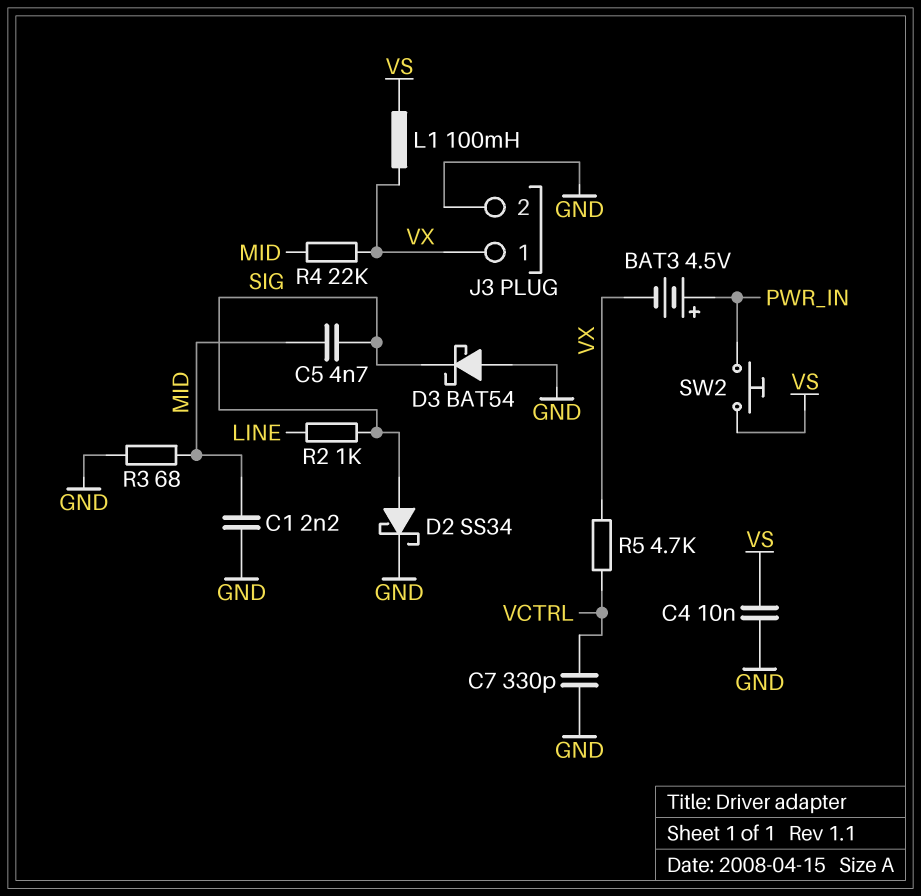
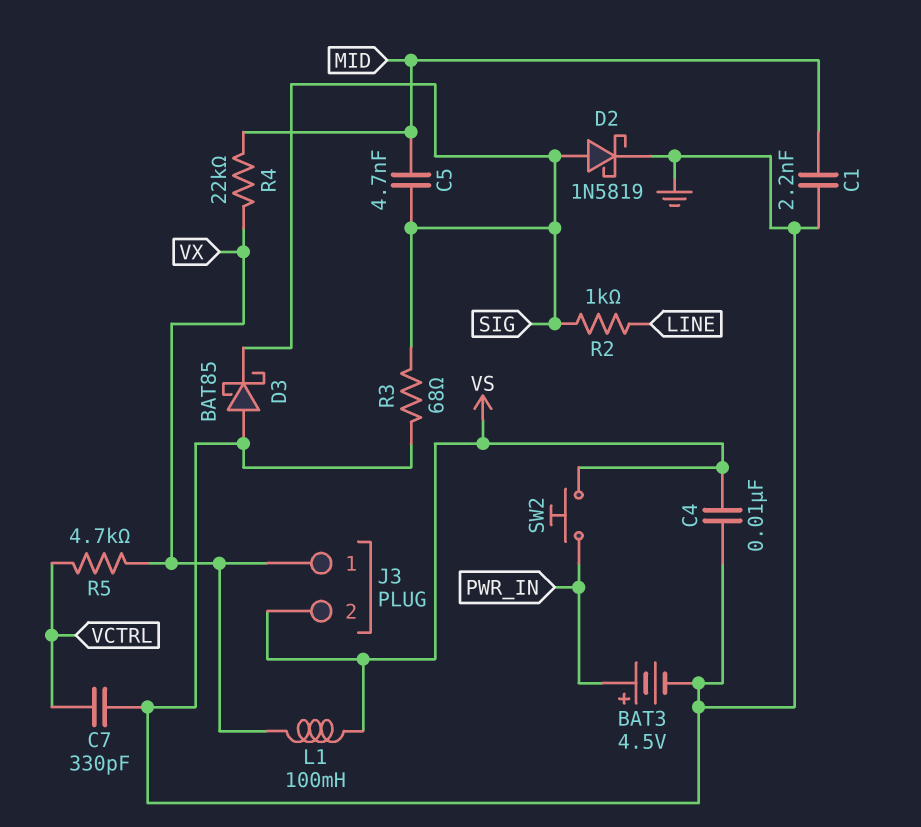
BAT3: 4.5V (plus PWR_IN, minus VX) -> 4.5V (plus PWR_IN, minus GND)
D2: schottky SS34 (A SIG, K GND) -> schottky 1N5819 (A SIG, K GND)
D3: schottky BAT54 (A GND, K SIG) -> schottky BAT85 (A GND, K SIG)
J3 pin 2: GND -> VS
R3: 68 (GND, MID) -> 68 (GND, SIG)

